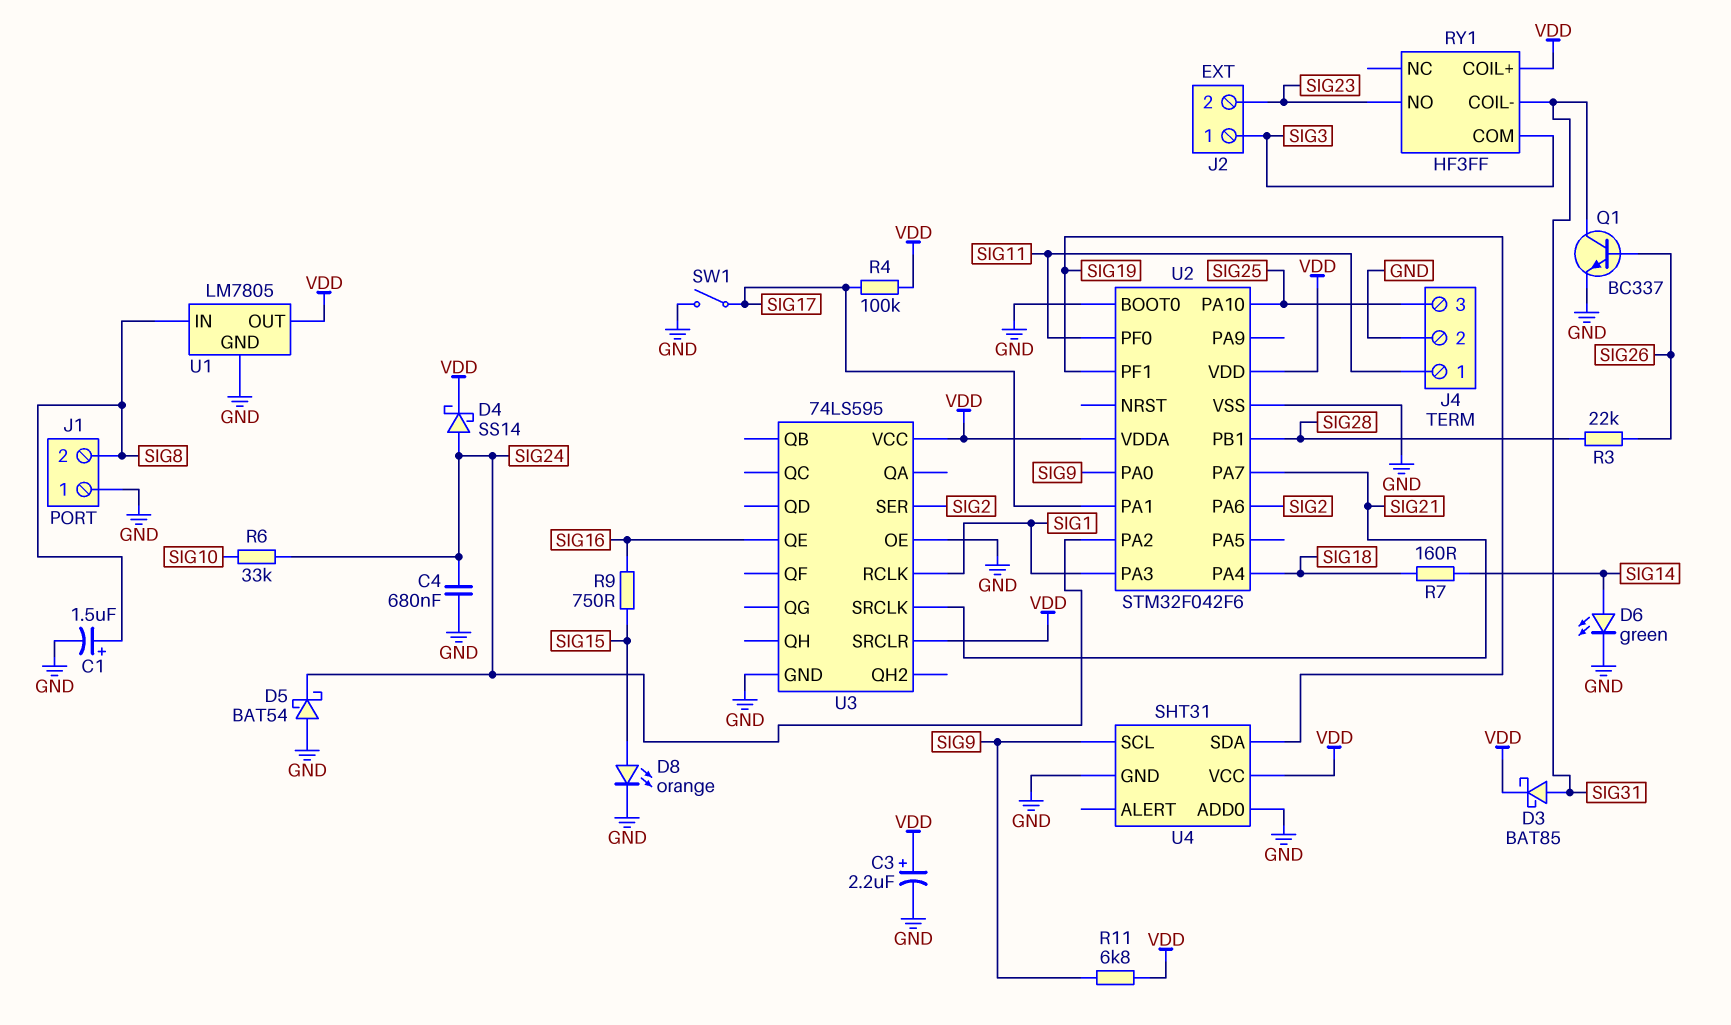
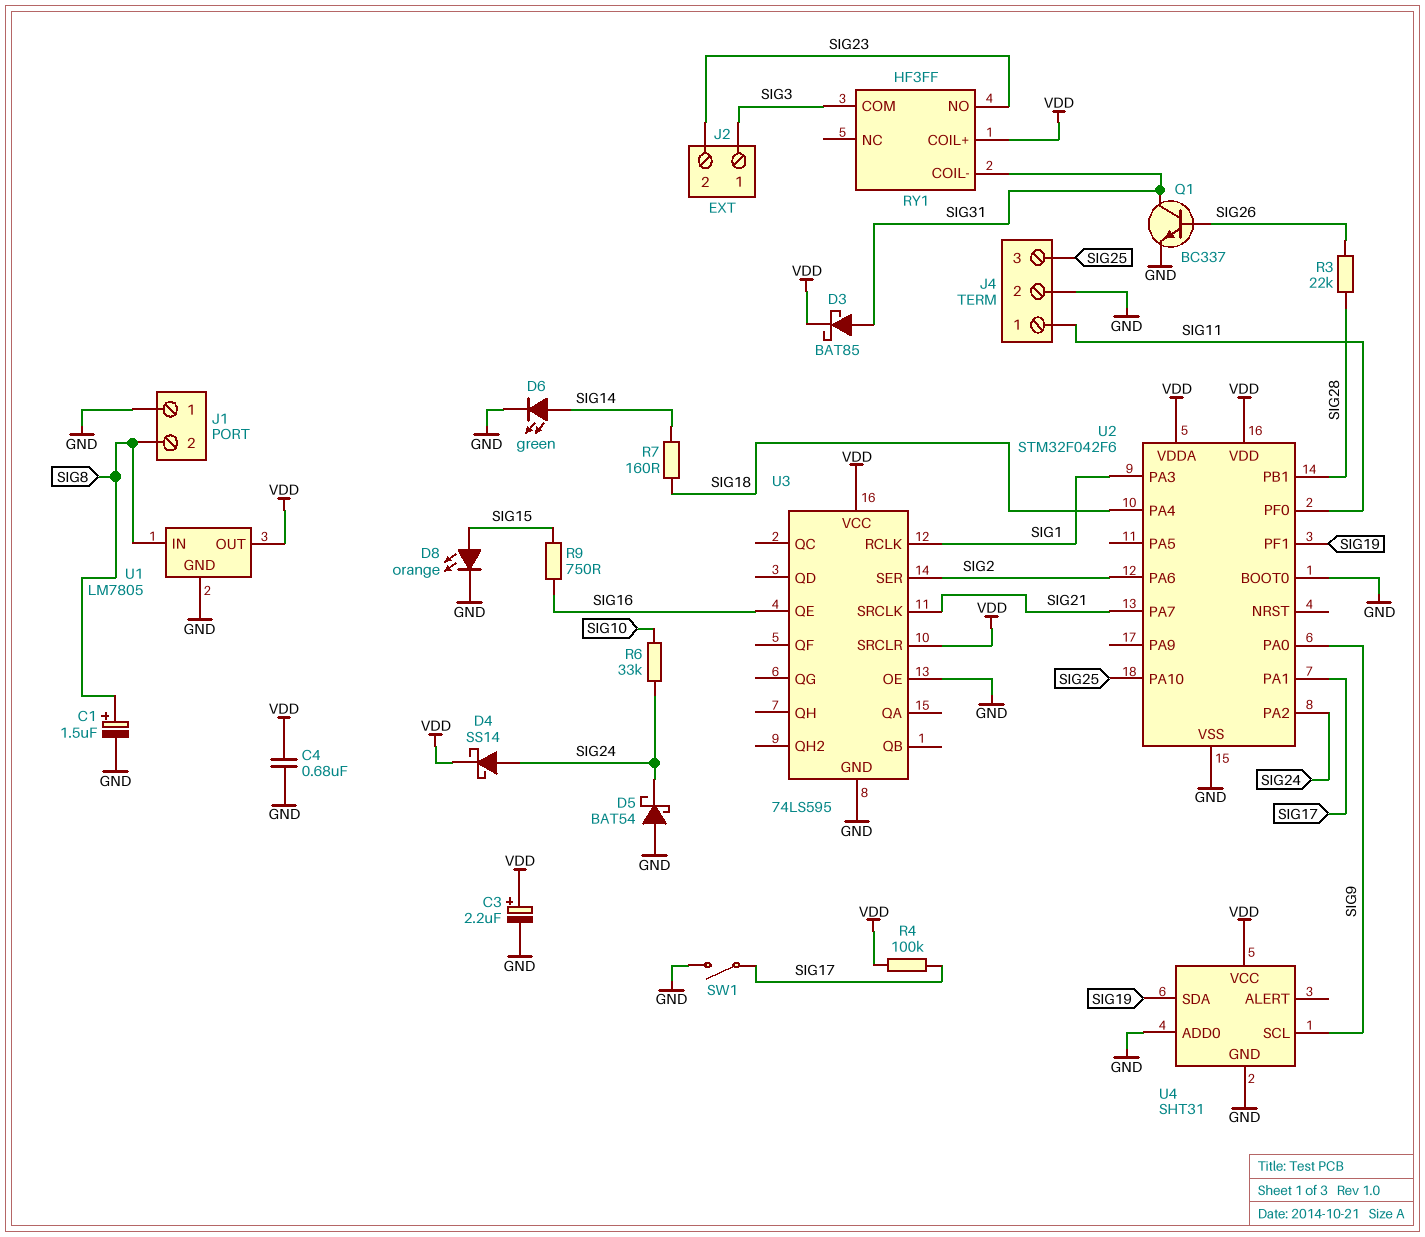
C4: 680nF (GND, SIG24) -> 680nF (GND, VDD)
R11: 6.8k (SIG9, VDD) -> none

